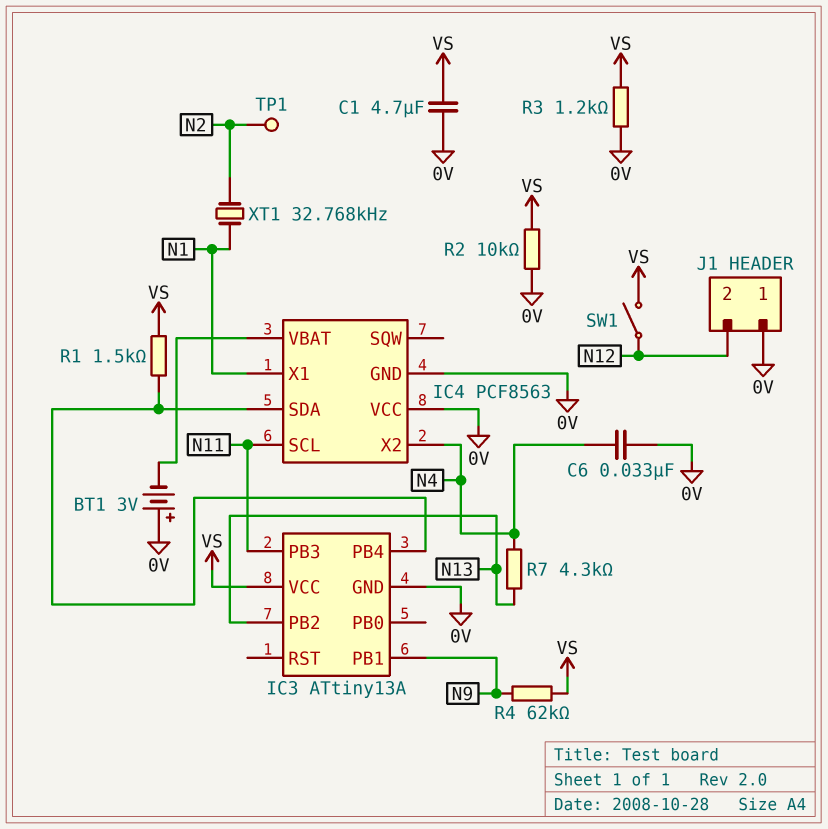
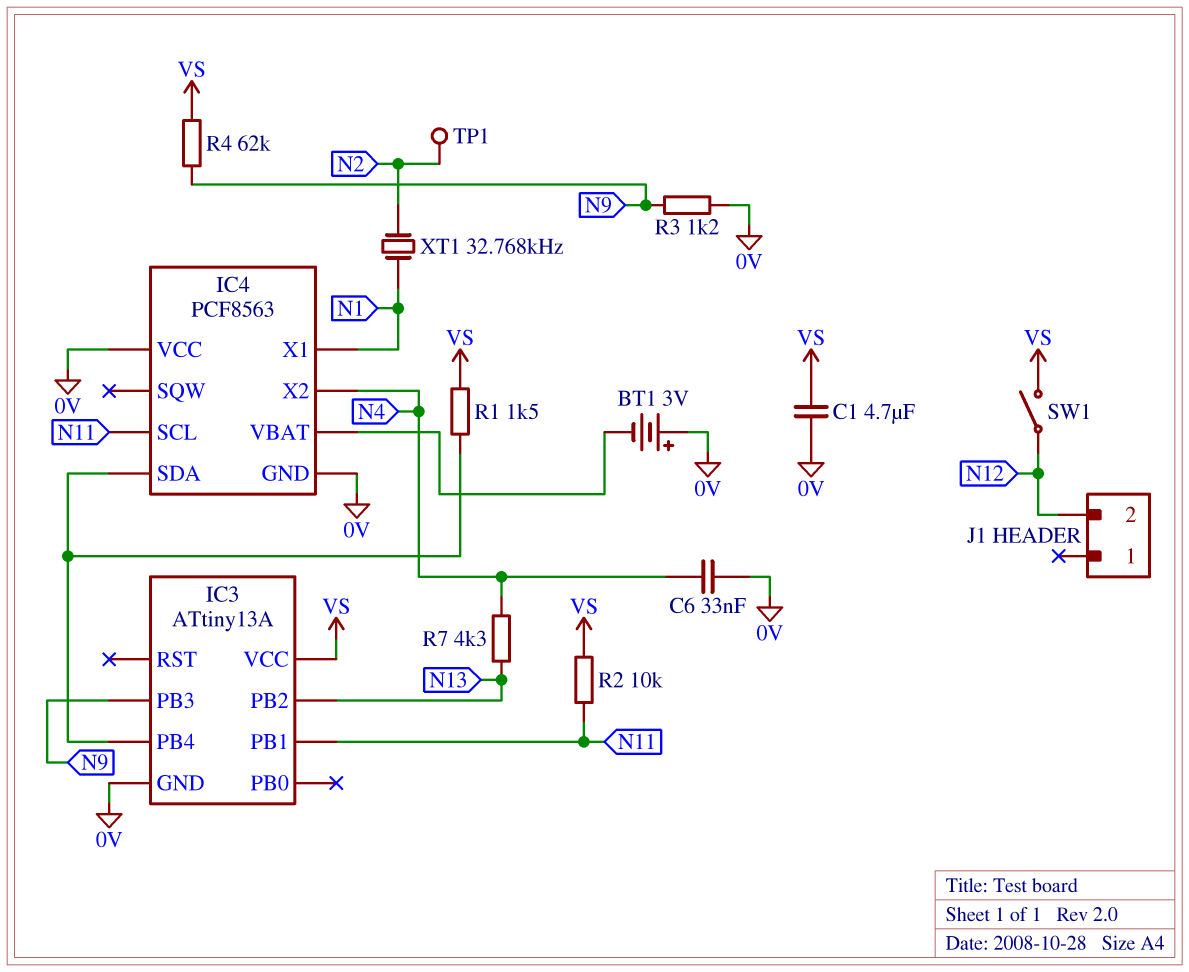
IC3 pin PB1: N9 -> N11
IC3 pin PB3: N11 -> N9
J1 pin 1: 0V -> none
R2: 10k (0V, VS) -> 10k (N11, VS)
R3: 1.2k (0V, VS) -> 1.2k (0V, N9)

